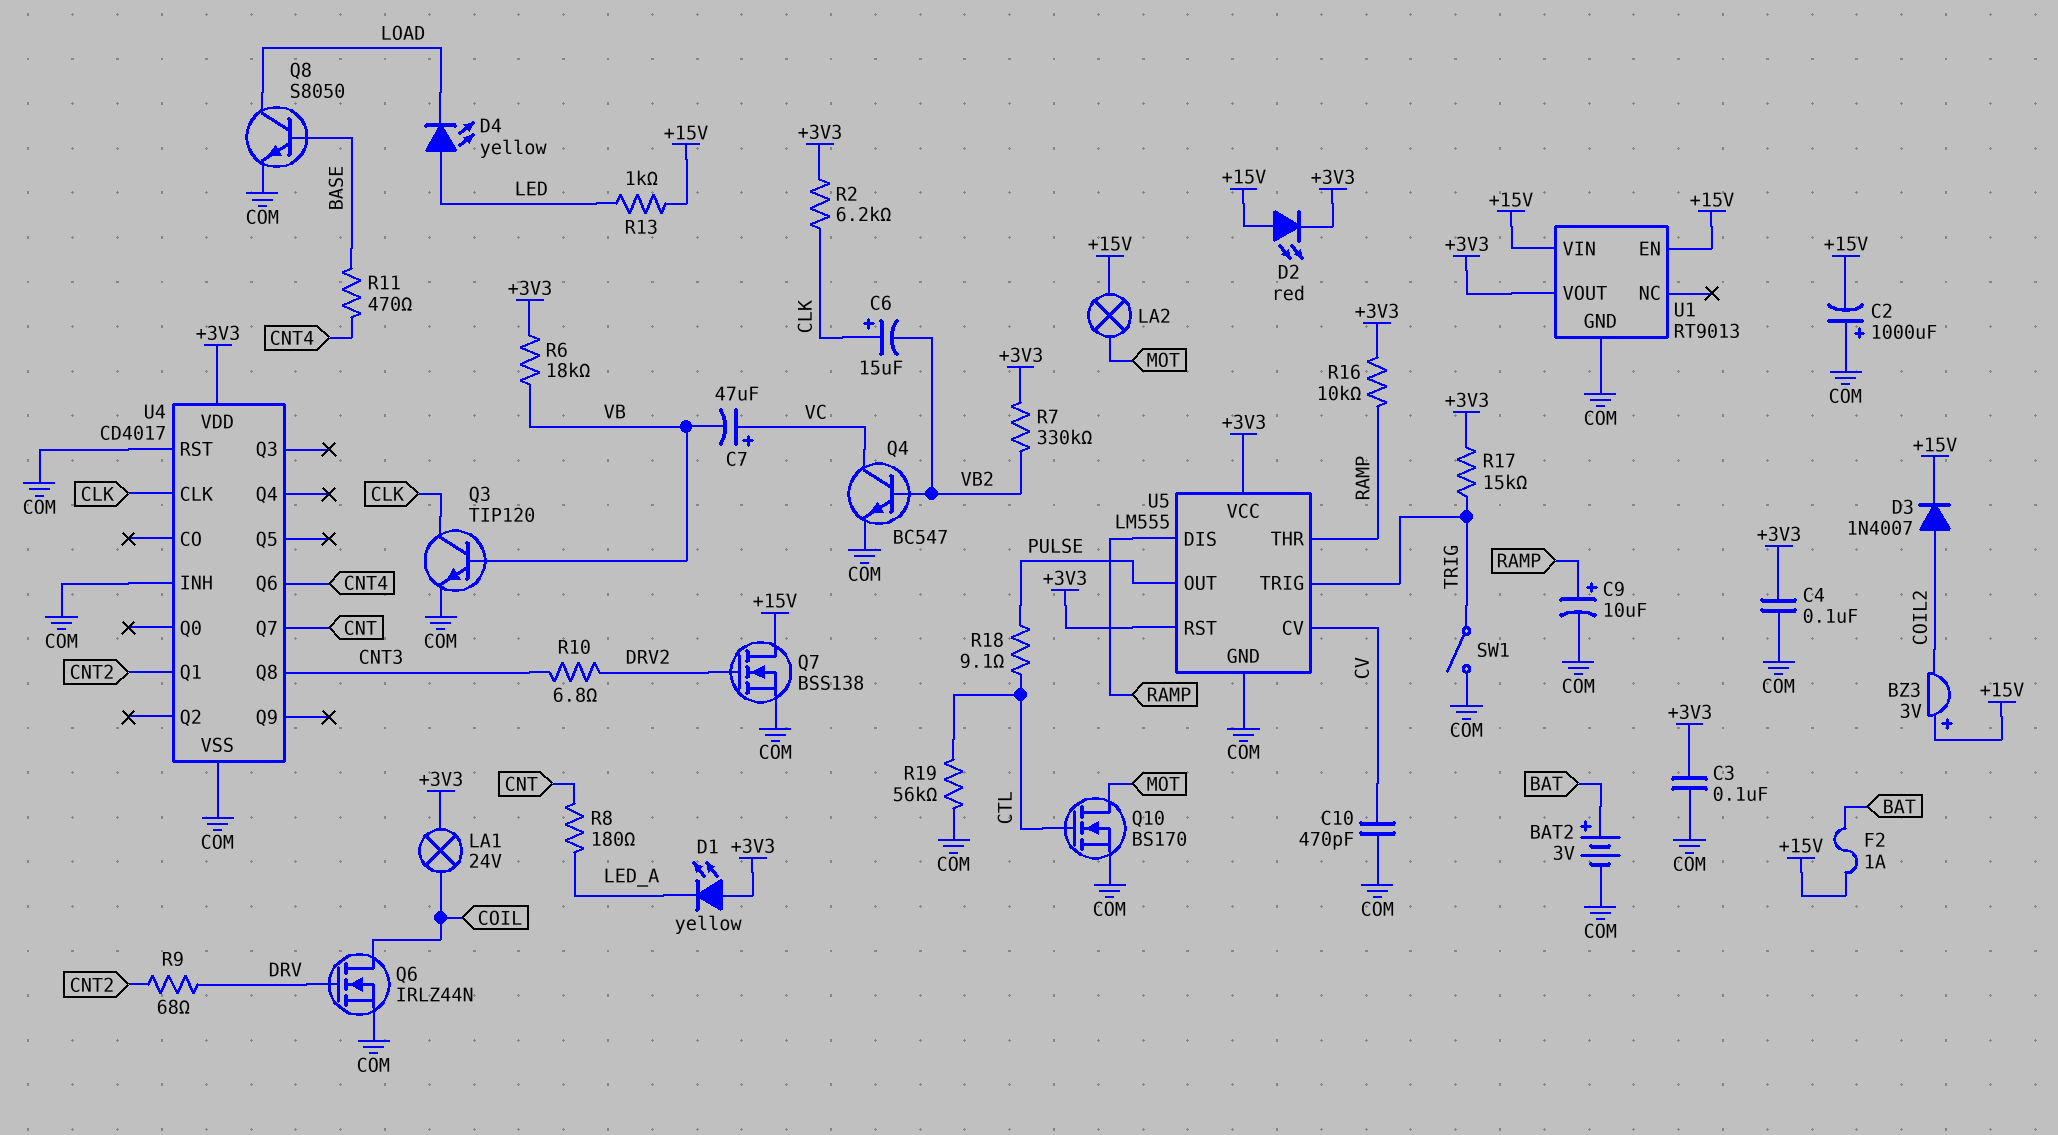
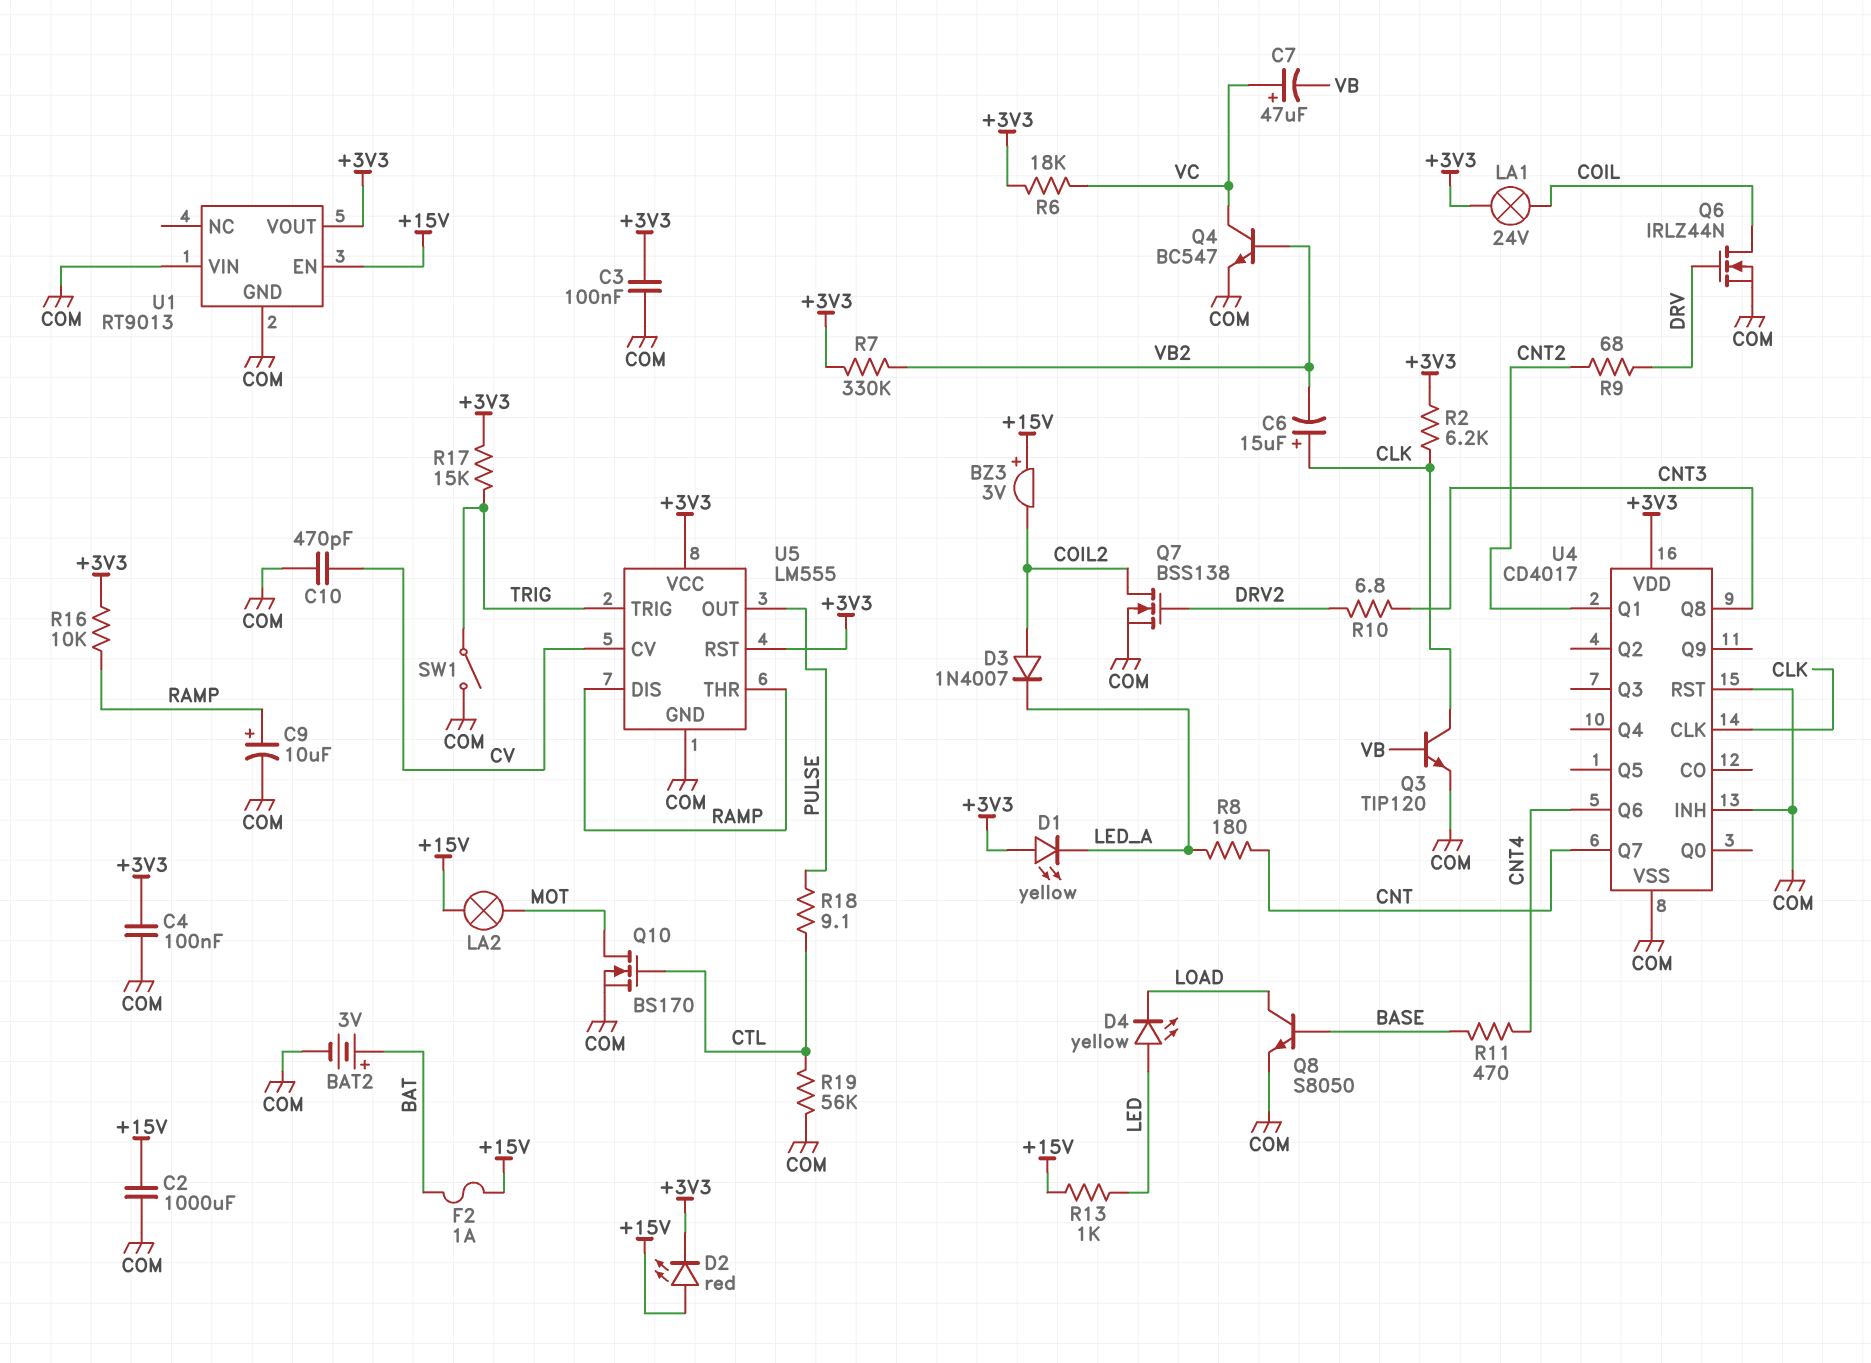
C2: 1000uF (plus COM, minus +15V) -> 1000uF (+15V, COM)
D3: diode 1N4007 (A COIL2, K +15V) -> diode 1N4007 (A COIL2, K LED_A)
Q7: NMOS BSS138 (G DRV2, D +15V, S COM) -> NMOS BSS138 (G DRV2, D COIL2, S COM)
R6: 18k (+3V3, VB) -> 18k (+3V3, VC)
U1 pin VIN: +15V -> COM

